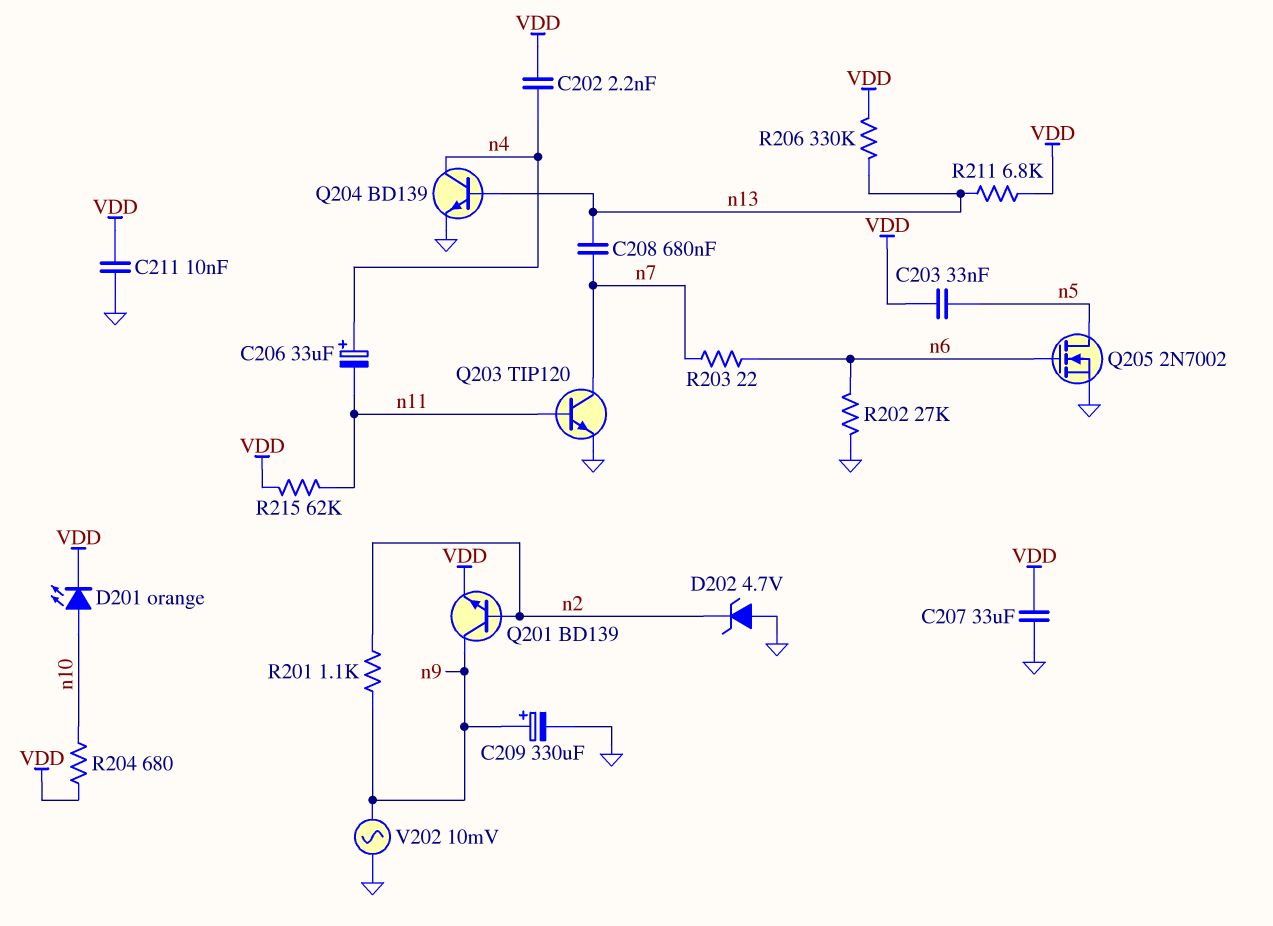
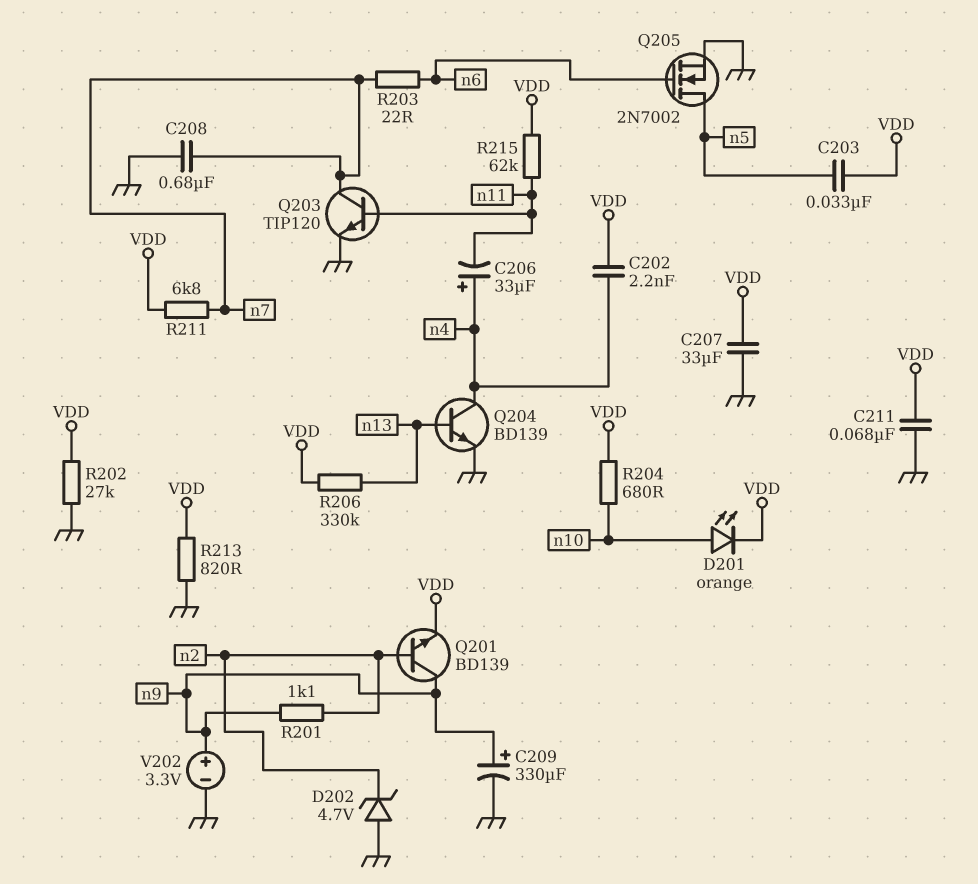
C208: 680nF (n7, n13) -> 680nF (GND, n7)
C211: 10nF (GND, VDD) -> 68nF (GND, VDD)
R202: 27k (GND, n6) -> 27k (GND, VDD)
R211: 6.8k (VDD, n13) -> 6.8k (VDD, n7)
R213: none -> 820 (GND, VDD)
V202: AC 10mV (GND, n9) -> 3.3V (plus n9, minus GND)

